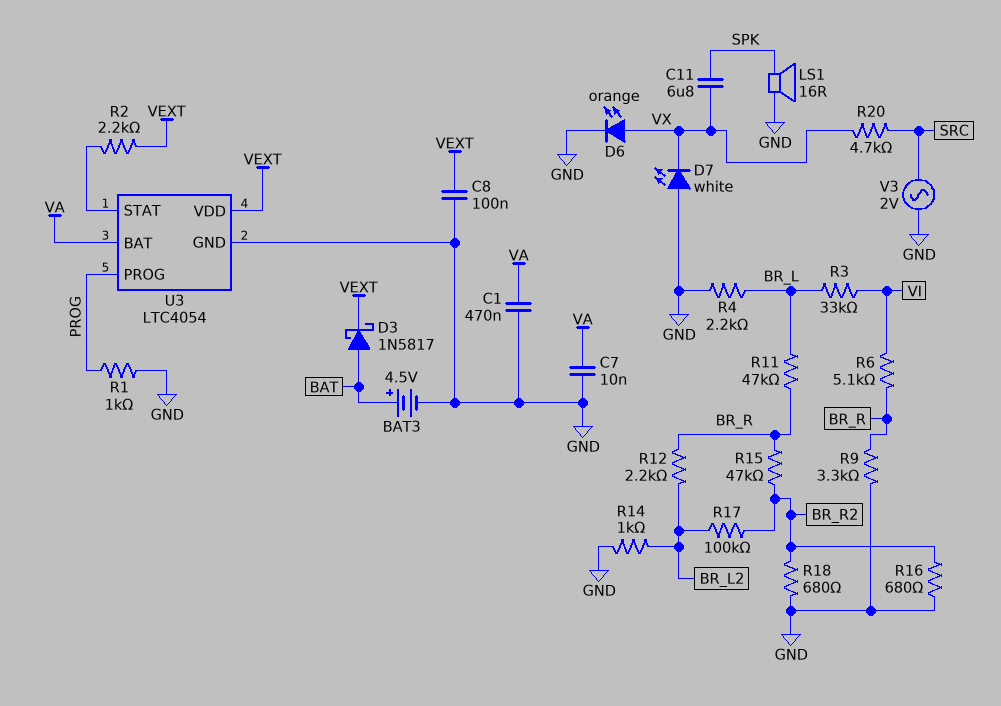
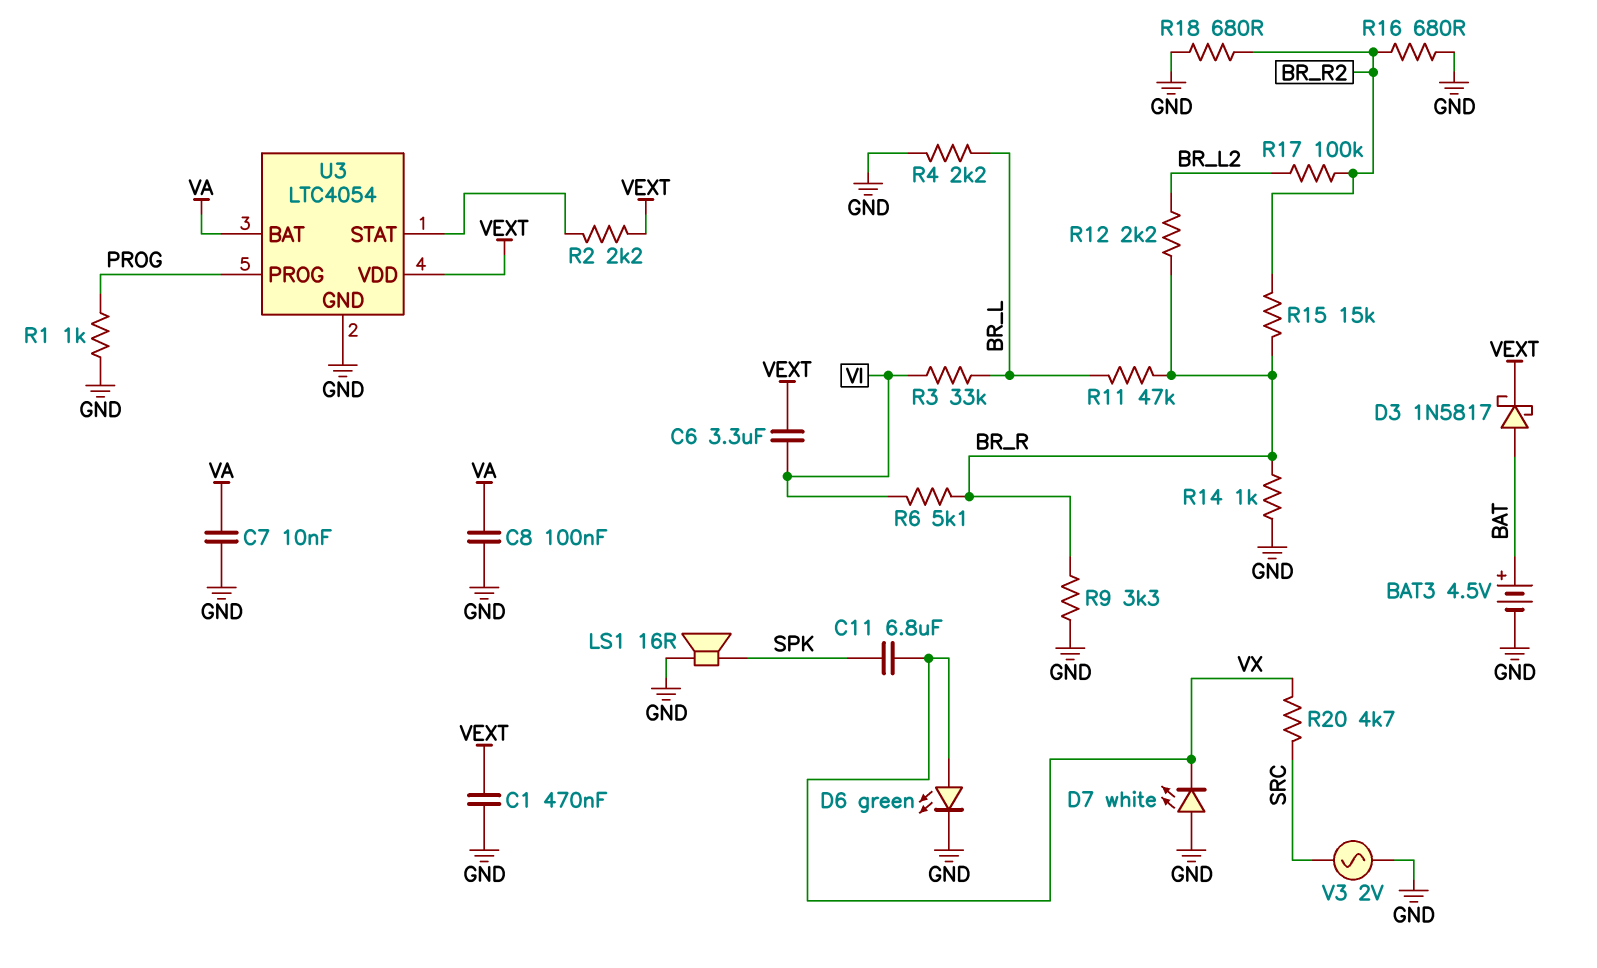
C1: 470nF (GND, VA) -> 470nF (GND, VEXT)
C6: none -> 3.3uF (VEXT, VI)
C8: 100nF (GND, VEXT) -> 100nF (GND, VA)
D6: LED orange (A VX, K GND) -> LED green (A VX, K GND)
R14: 1k (BR_L2, GND) -> 1k (BR_R, GND)
R15: 47k (BR_R, BR_R2) -> 15k (BR_R, BR_R2)

